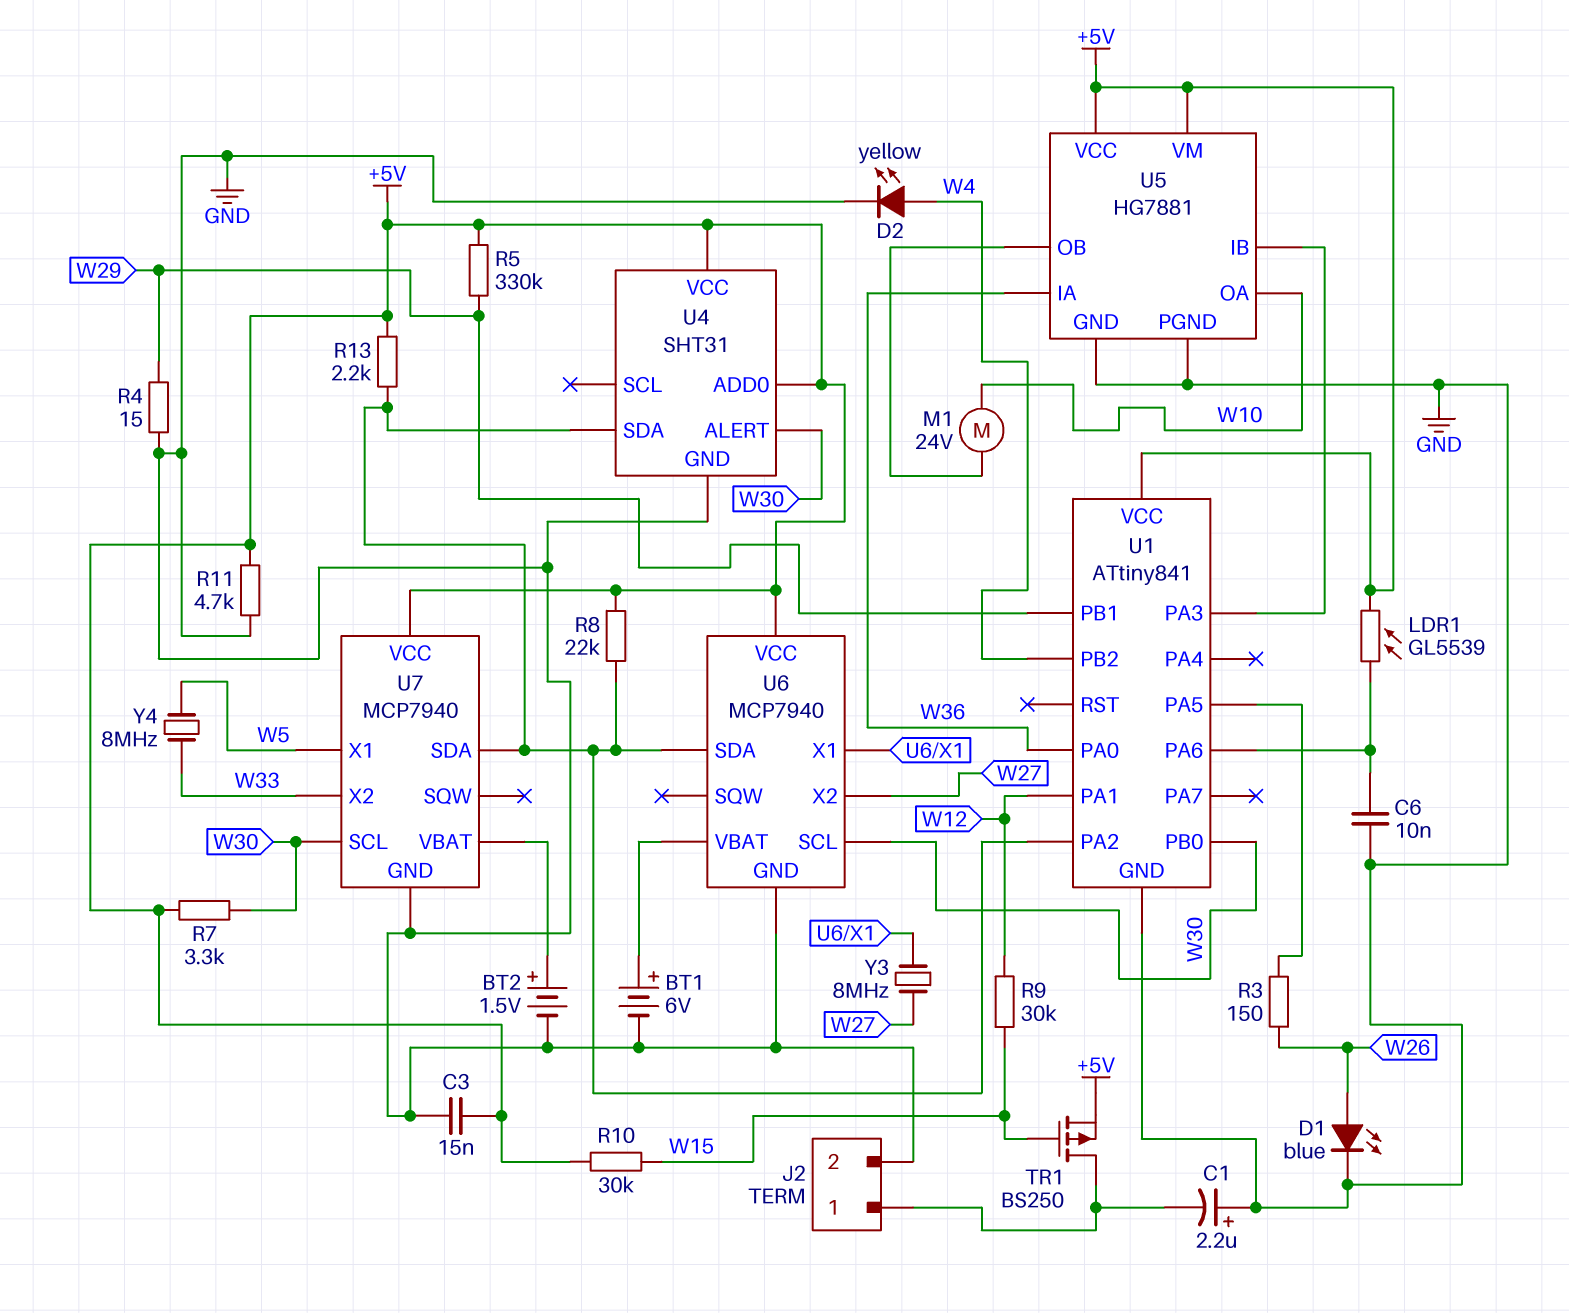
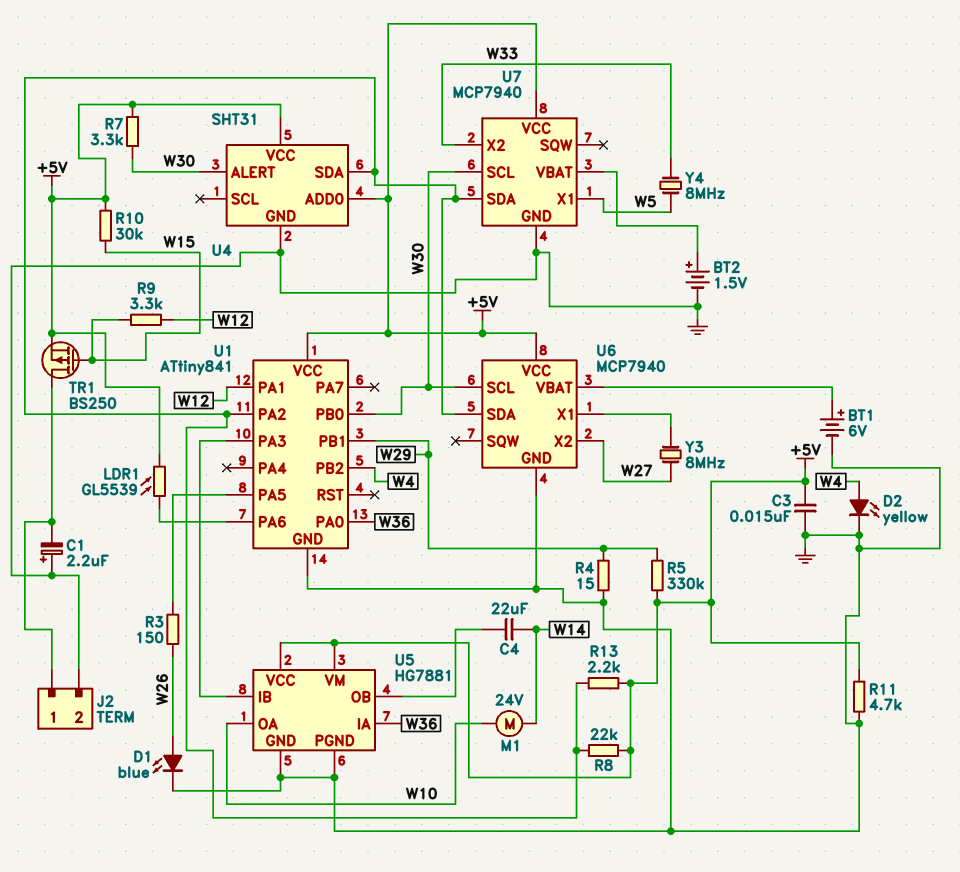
C4: none -> 22uF (U5/OB, W14)
C6: 10nF (GND, U1/PA6) -> none
M1: motor 24V (U5/OB, W10) -> motor 24V (W10, W14)
R9: 30k (W12, W15) -> 3.3k (W12, W15)

